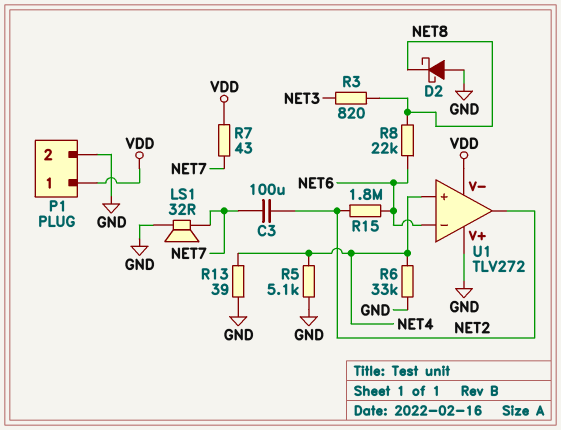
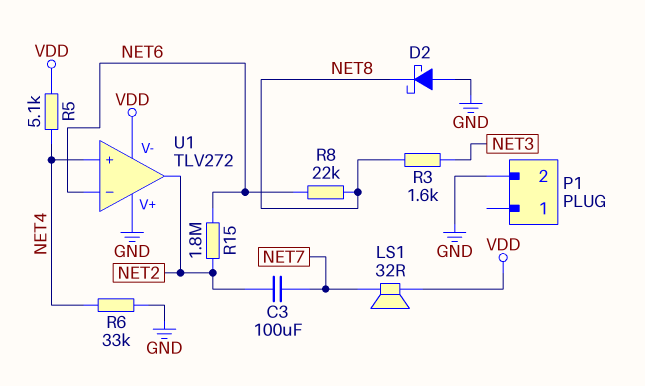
LS1: speaker 32R (GND, NET7) -> speaker 32R (NET7, VDD)
P1 pin 1: VDD -> none
R3: 820 (NET3, NET8) -> 1.6k (NET3, NET8)
R5: 5.1k (GND, NET4) -> 5.1k (NET4, VDD)
R7: 43 (NET7, VDD) -> none
R13: 39 (GND, NET4) -> none

